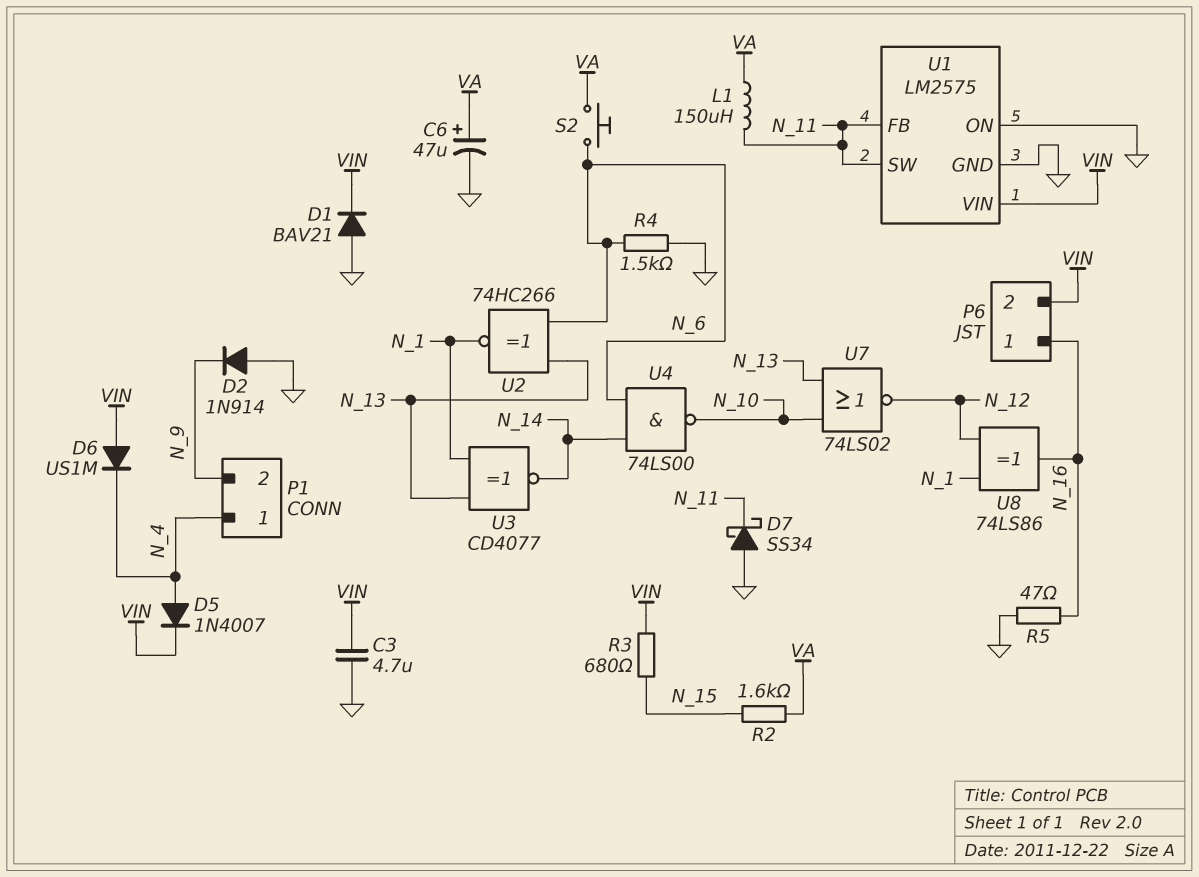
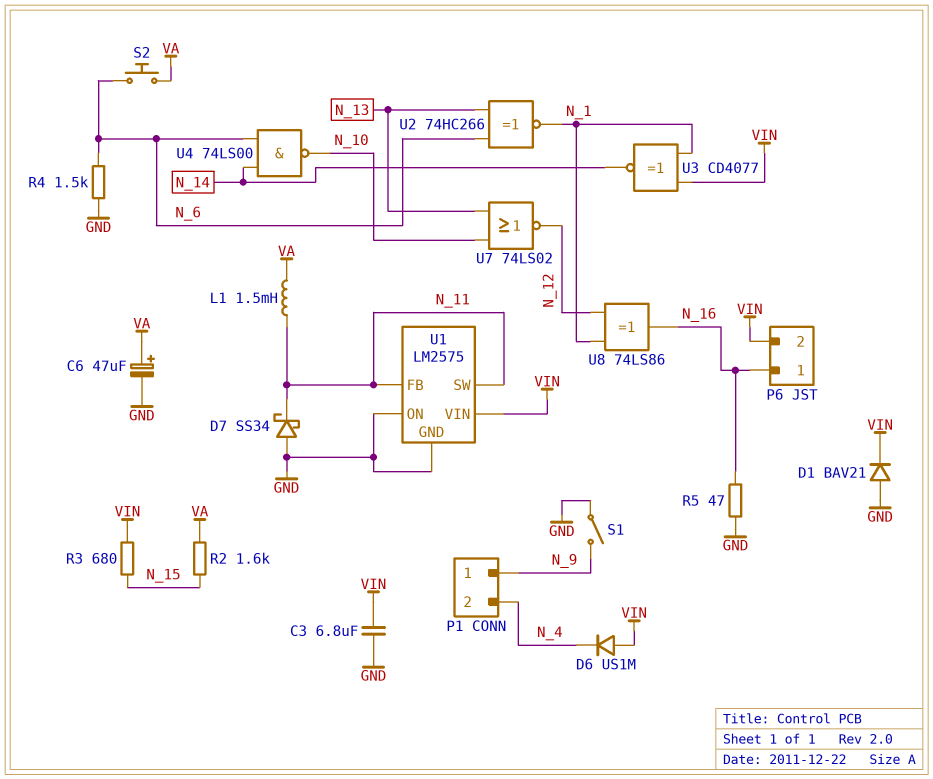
C3: 4.7uF (GND, VIN) -> 6.8uF (GND, VIN)
D2: diode 1N914 (A GND, K N_9) -> none
D5: diode 1N4007 (A N_4, K VIN) -> none
L1: 150uH (N_11, VA) -> 1.5mH (N_11, VA)
P1 pin 1: N_4 -> N_9
P1 pin 2: N_9 -> N_4
S1: none -> switch (GND, N_9)
U3: XNOR CD4077 (in N_1, in N_13, out N_14) -> XNOR CD4077 (in N_1, in VIN, out N_14)

